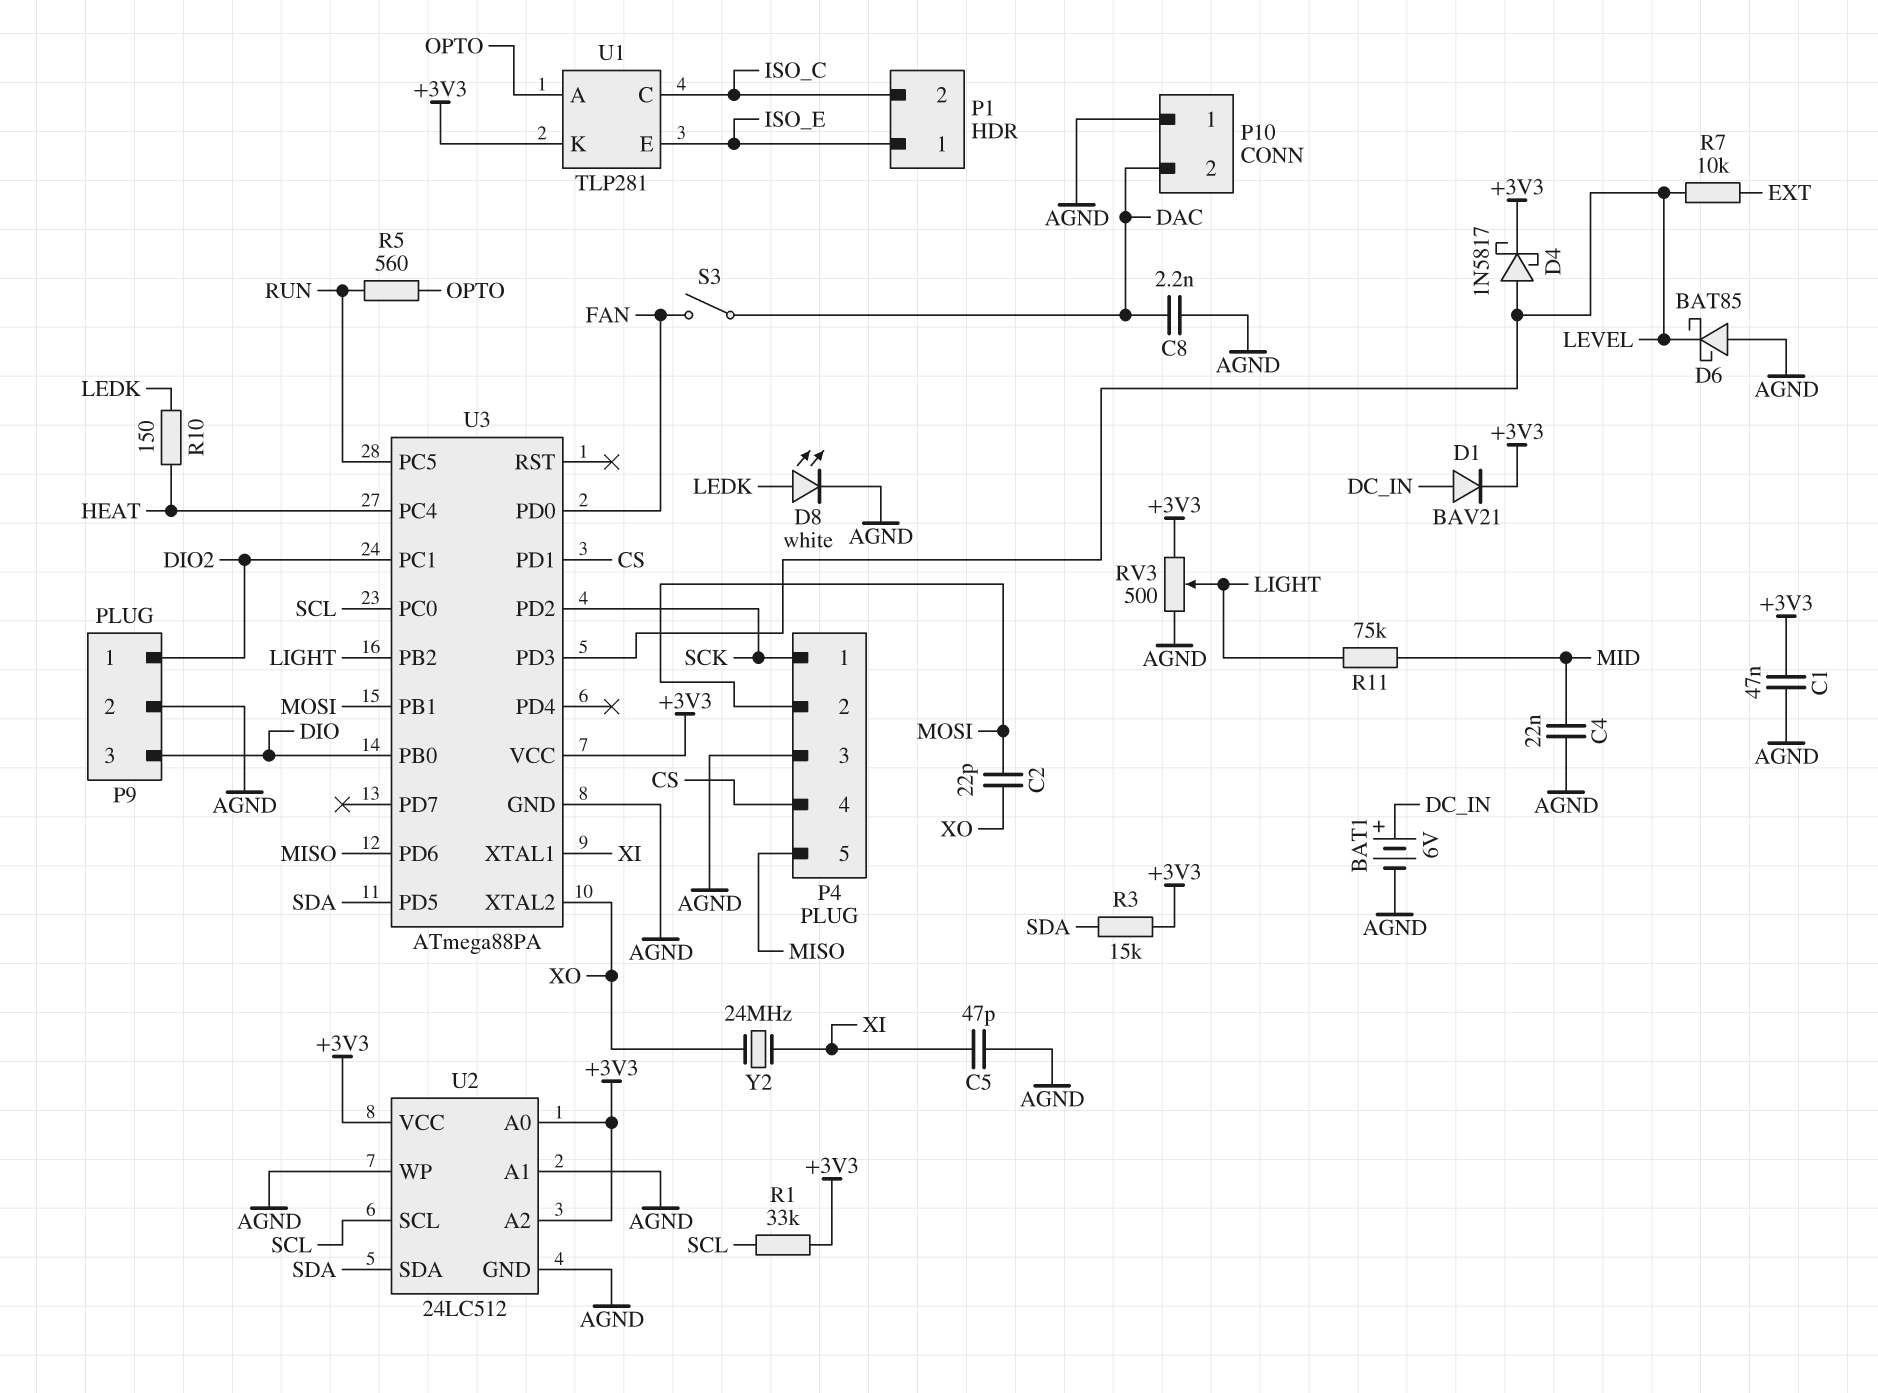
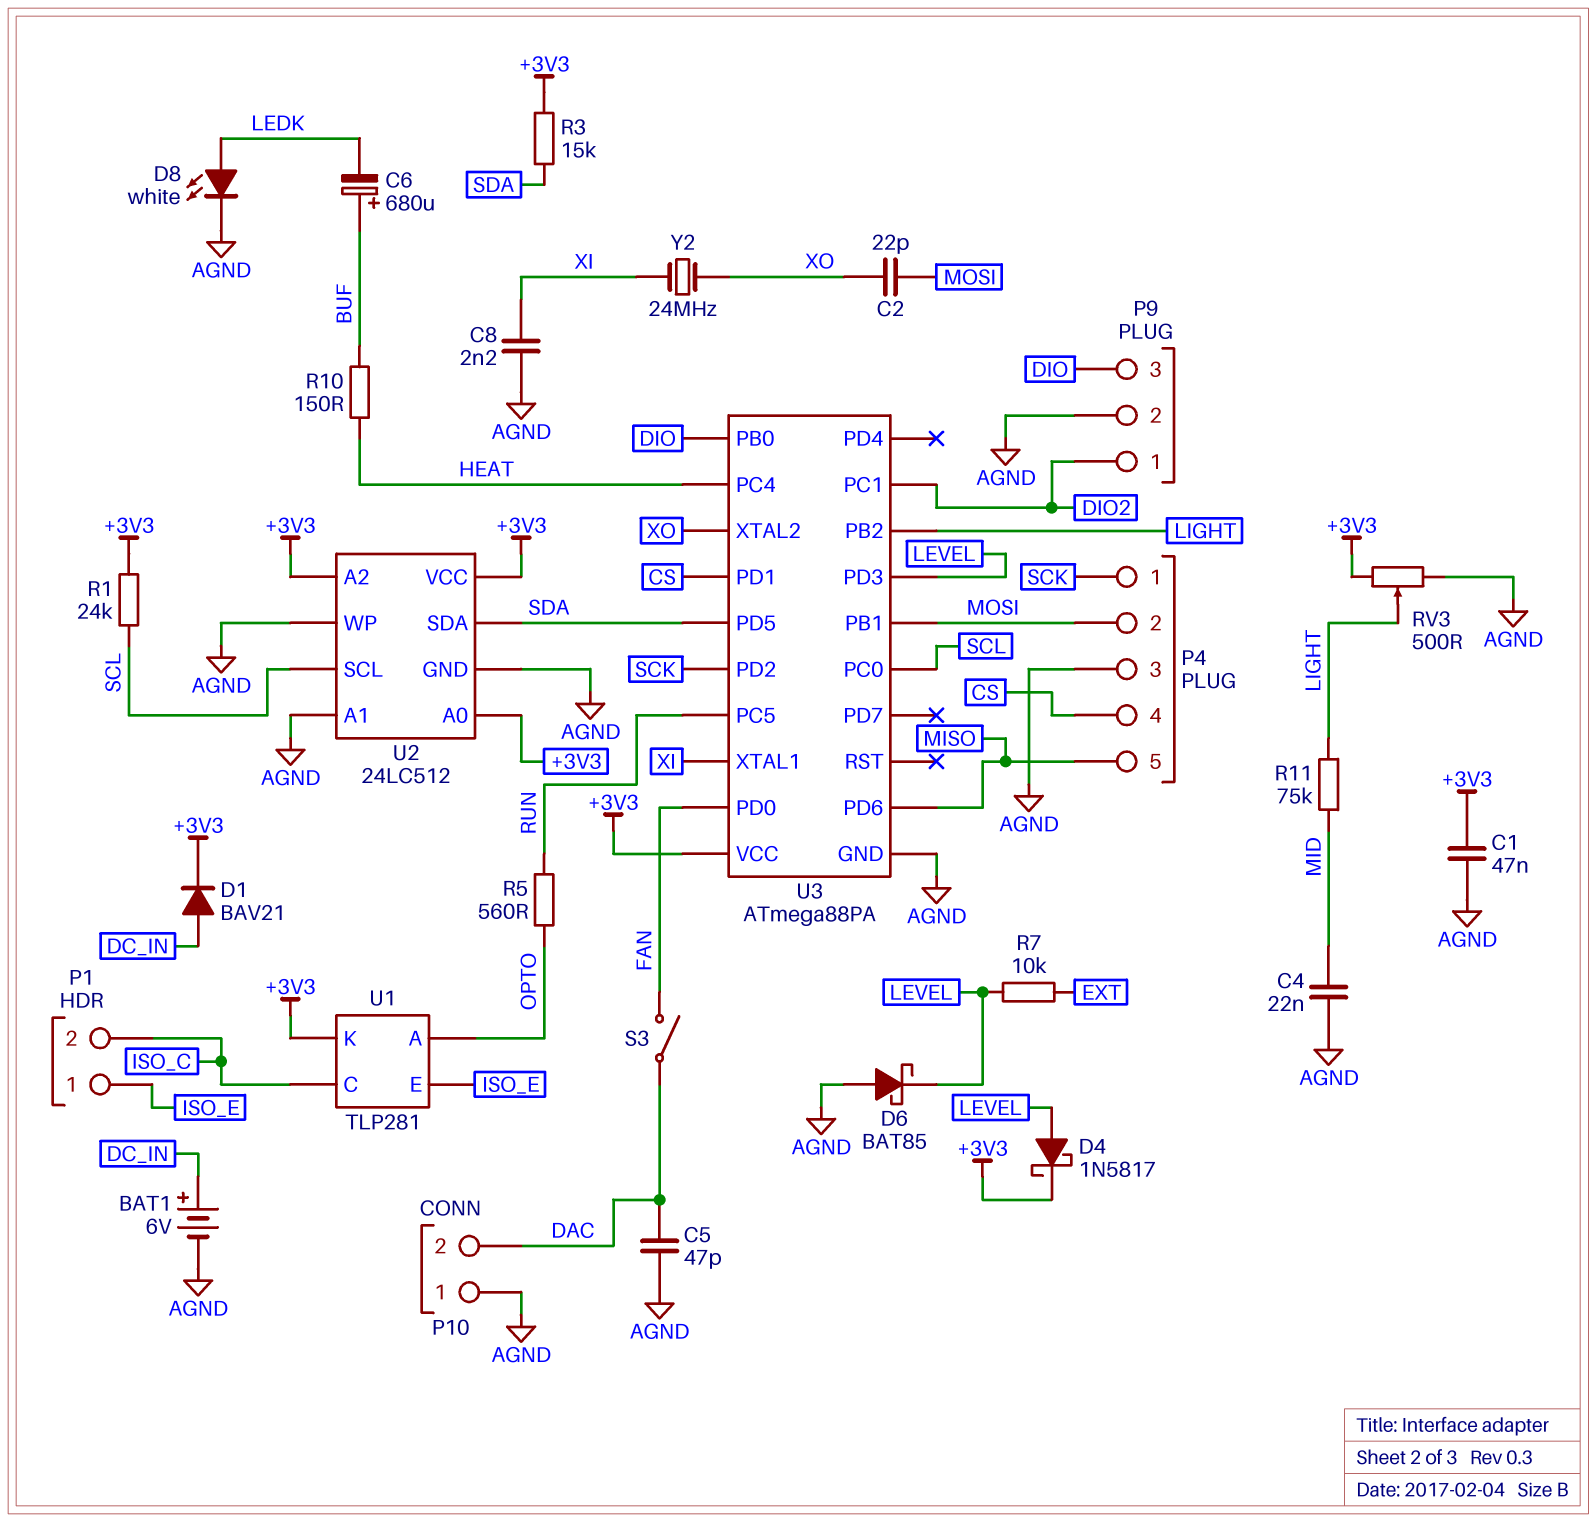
C5: 47pF (AGND, XI) -> 47pF (AGND, DAC)
C6: none -> 680uF (plus BUF, minus LEDK)
C8: 2.2nF (AGND, DAC) -> 2.2nF (AGND, XI)
R1: 33k (+3V3, SCL) -> 24k (+3V3, SCL)
R10: 150 (HEAT, LEDK) -> 150 (BUF, HEAT)

